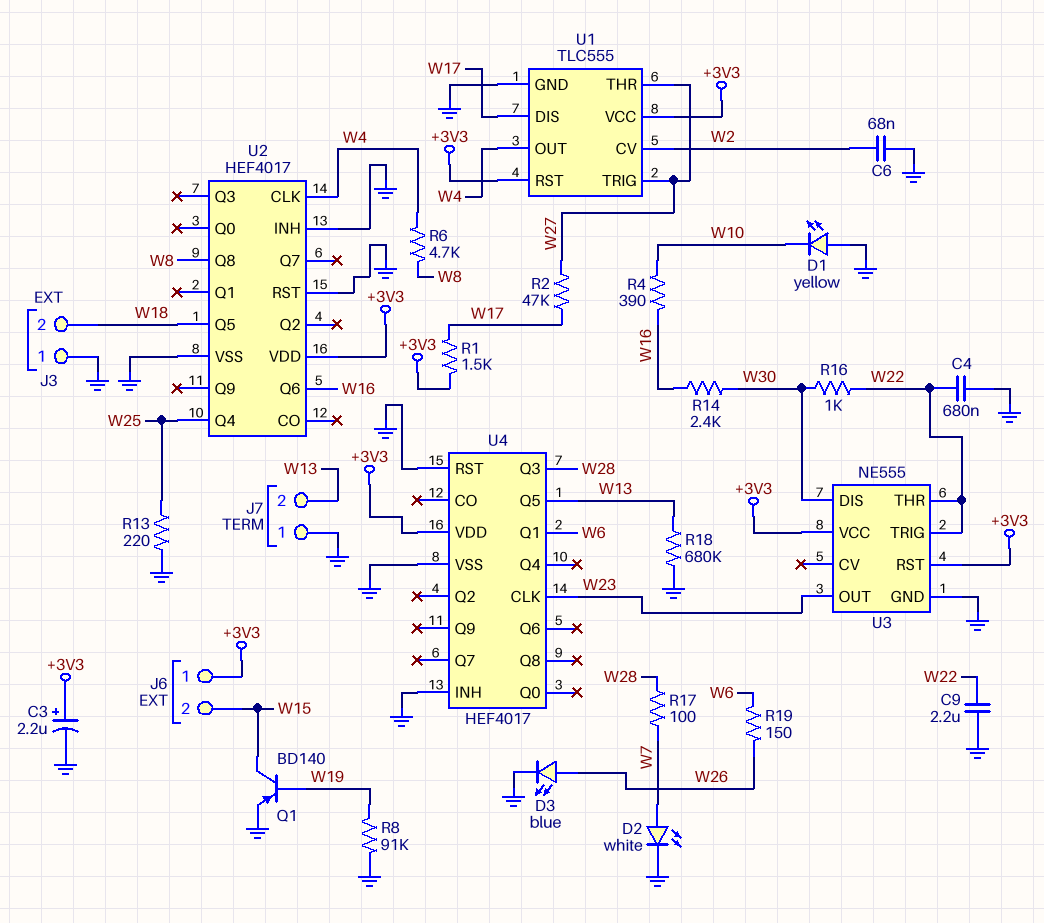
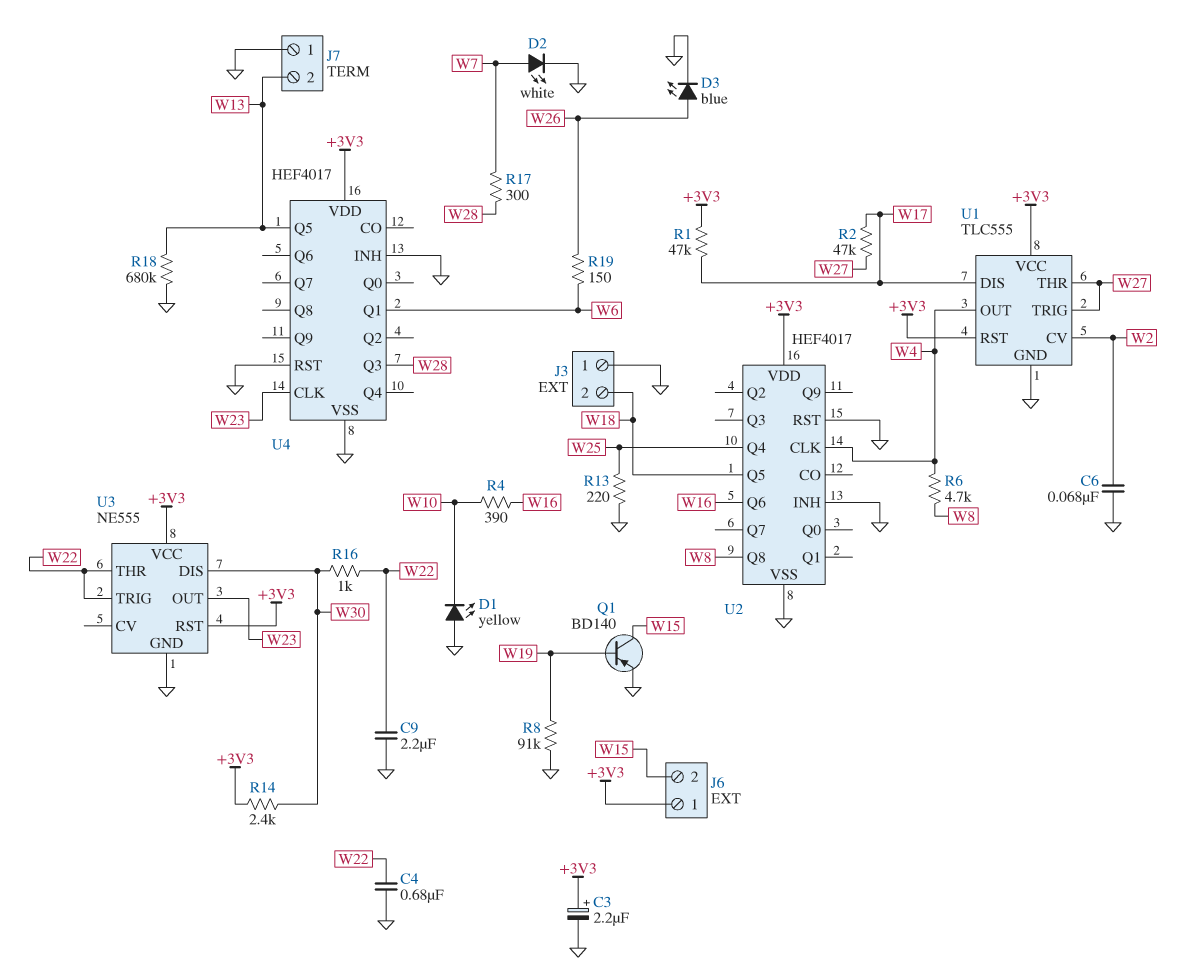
R1: 1.5k (+3V3, W17) -> 47k (+3V3, W17)
R14: 2.4k (W16, W30) -> 2.4k (+3V3, W30)
R17: 100 (W7, W28) -> 300 (W7, W28)

